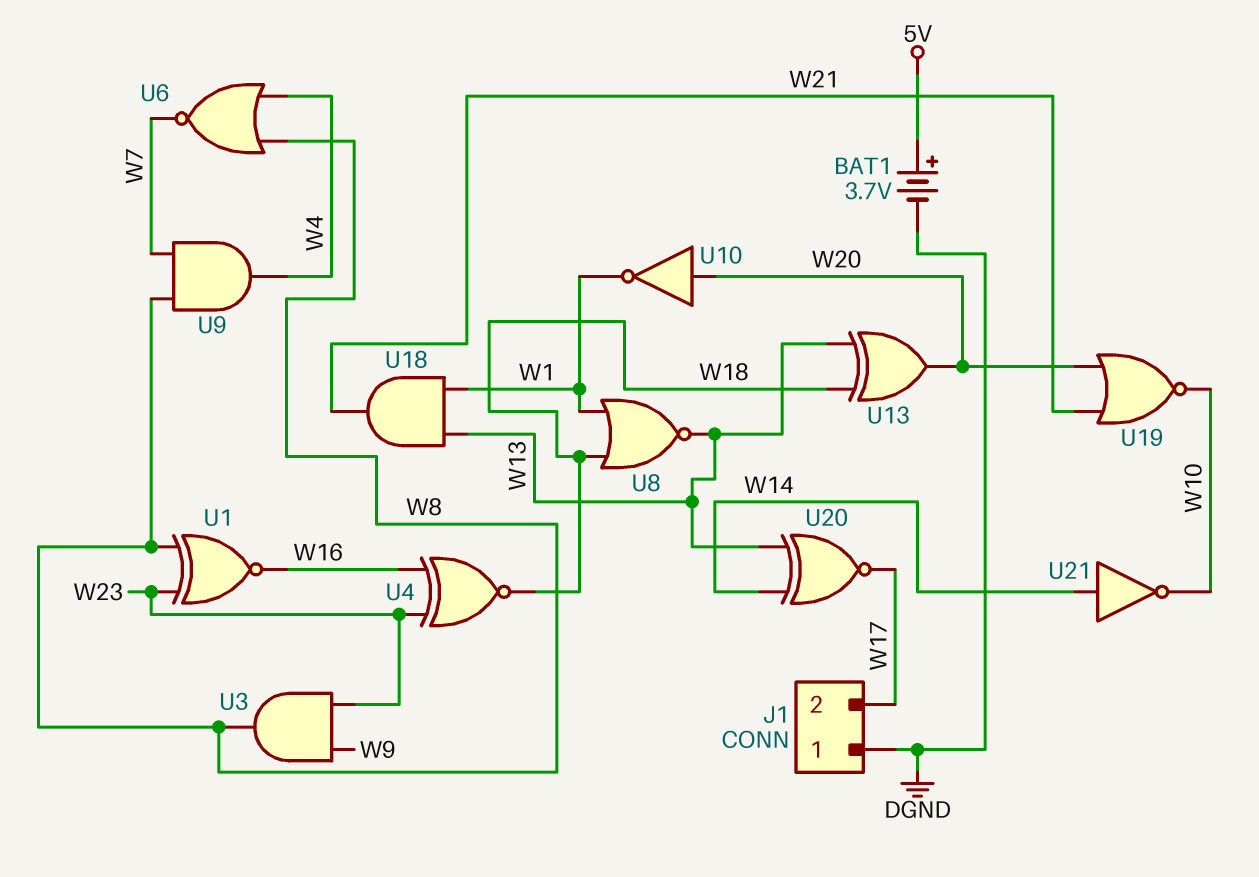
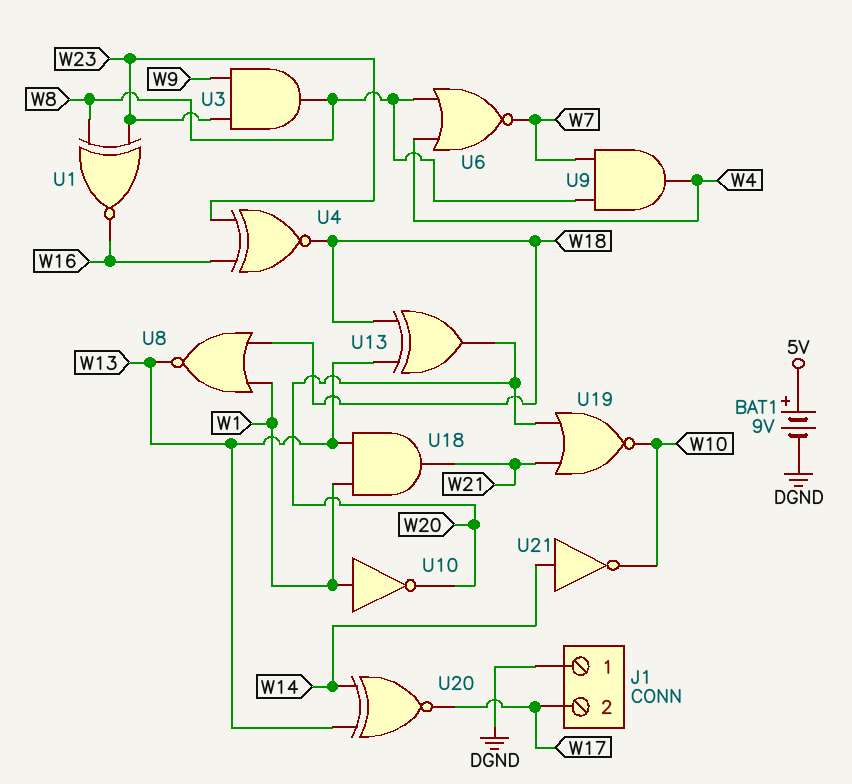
BAT1: 3.7V (plus 5V, minus DGND) -> 9V (plus 5V, minus DGND)
U10: NOT (in W20, out W1) -> NOT (in W1, out W20)

